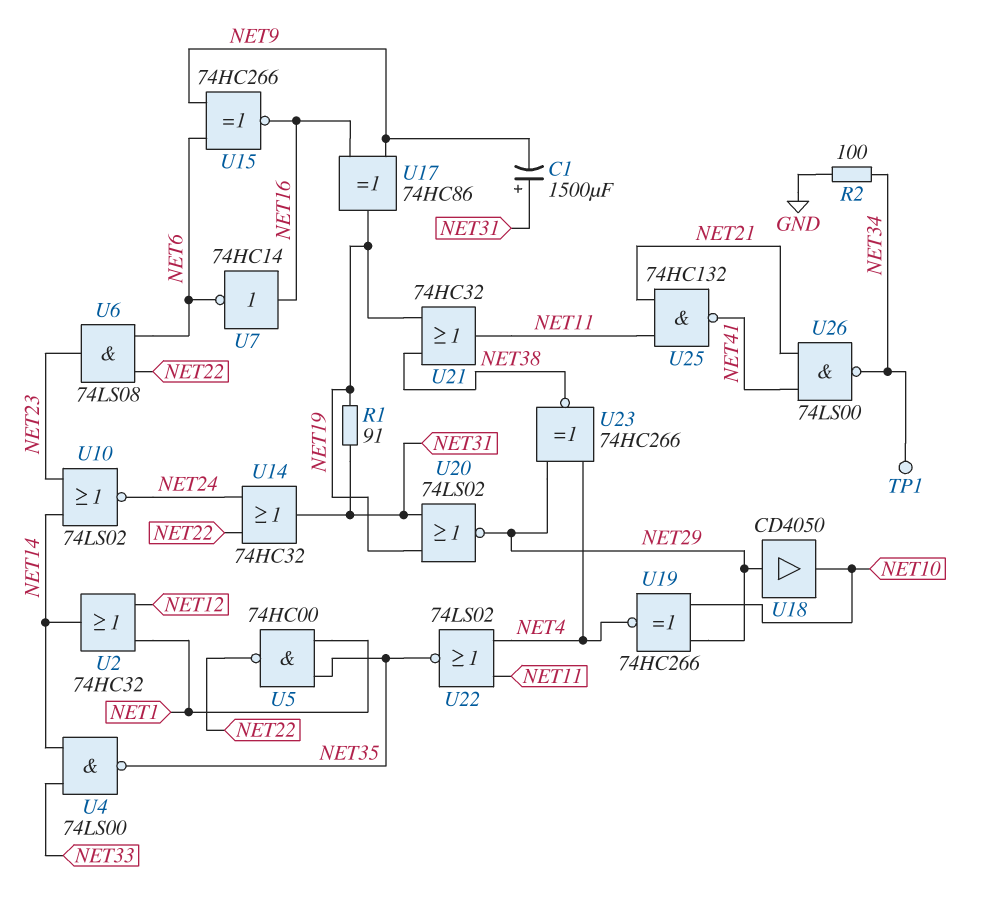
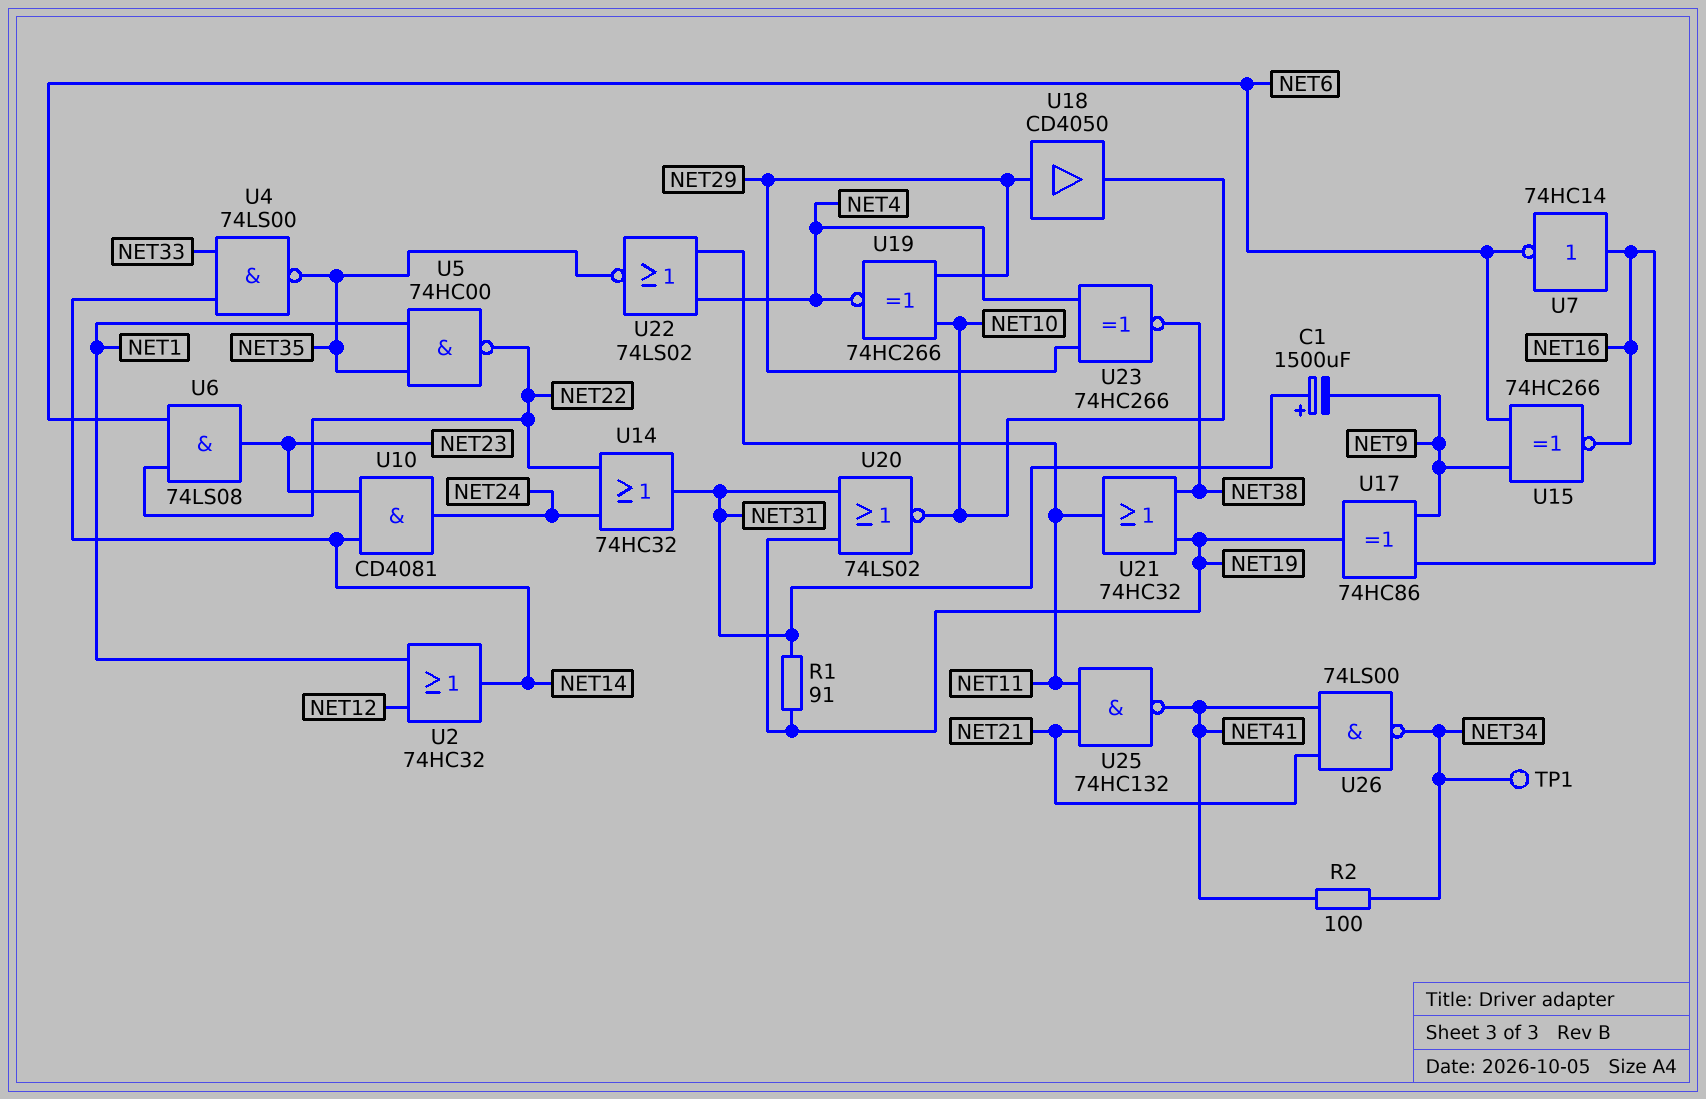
R2: 100 (GND, NET34) -> 100 (NET34, NET41)
U10: NOR 74LS02 (in NET14, in NET23, out NET24) -> AND CD4081 (in NET14, in NET23, out NET24)
U20: NOR 74LS02 (in NET19, in NET31, out NET29) -> NOR 74LS02 (in NET19, in NET31, out NET10)

